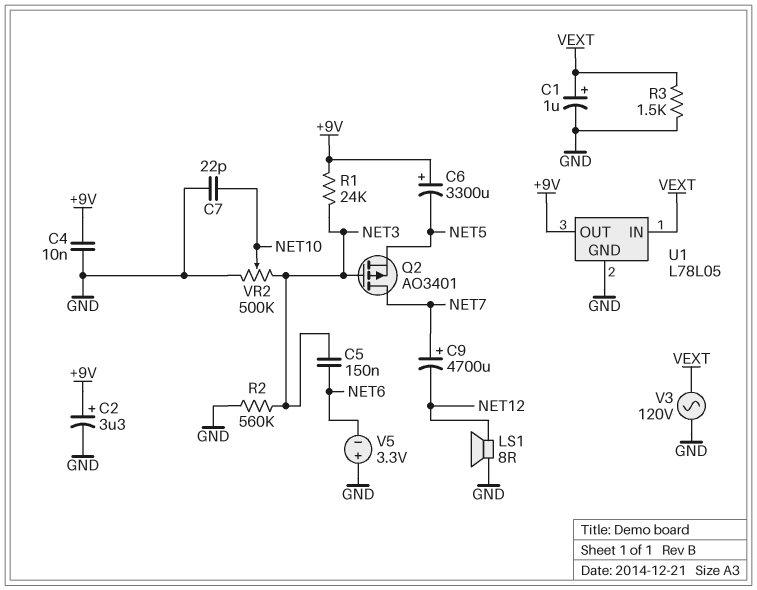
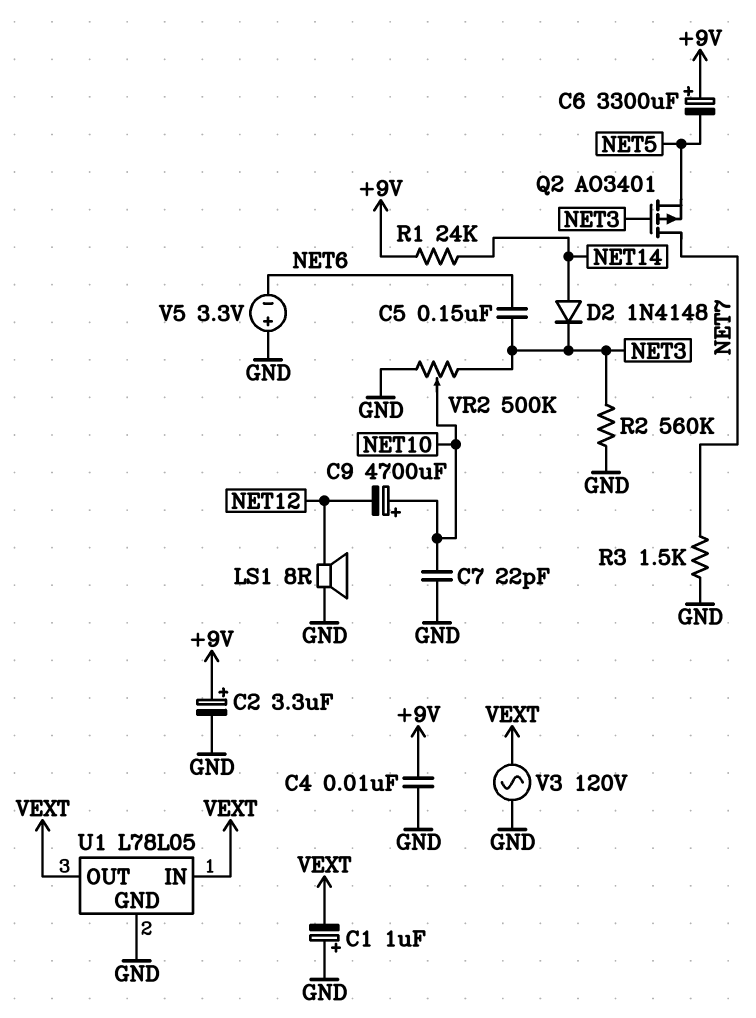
C1: 1uF (plus VEXT, minus GND) -> 1uF (plus GND, minus VEXT)
C9: 4700uF (plus NET7, minus NET12) -> 4700uF (plus NET10, minus NET12)
D2: none -> diode 1N4148 (A NET14, K NET3)
R1: 24k (+9V, NET3) -> 24k (+9V, NET14)
R3: 1.5k (GND, VEXT) -> 1.5k (GND, NET7)
U1 pin OUT: +9V -> VEXT

